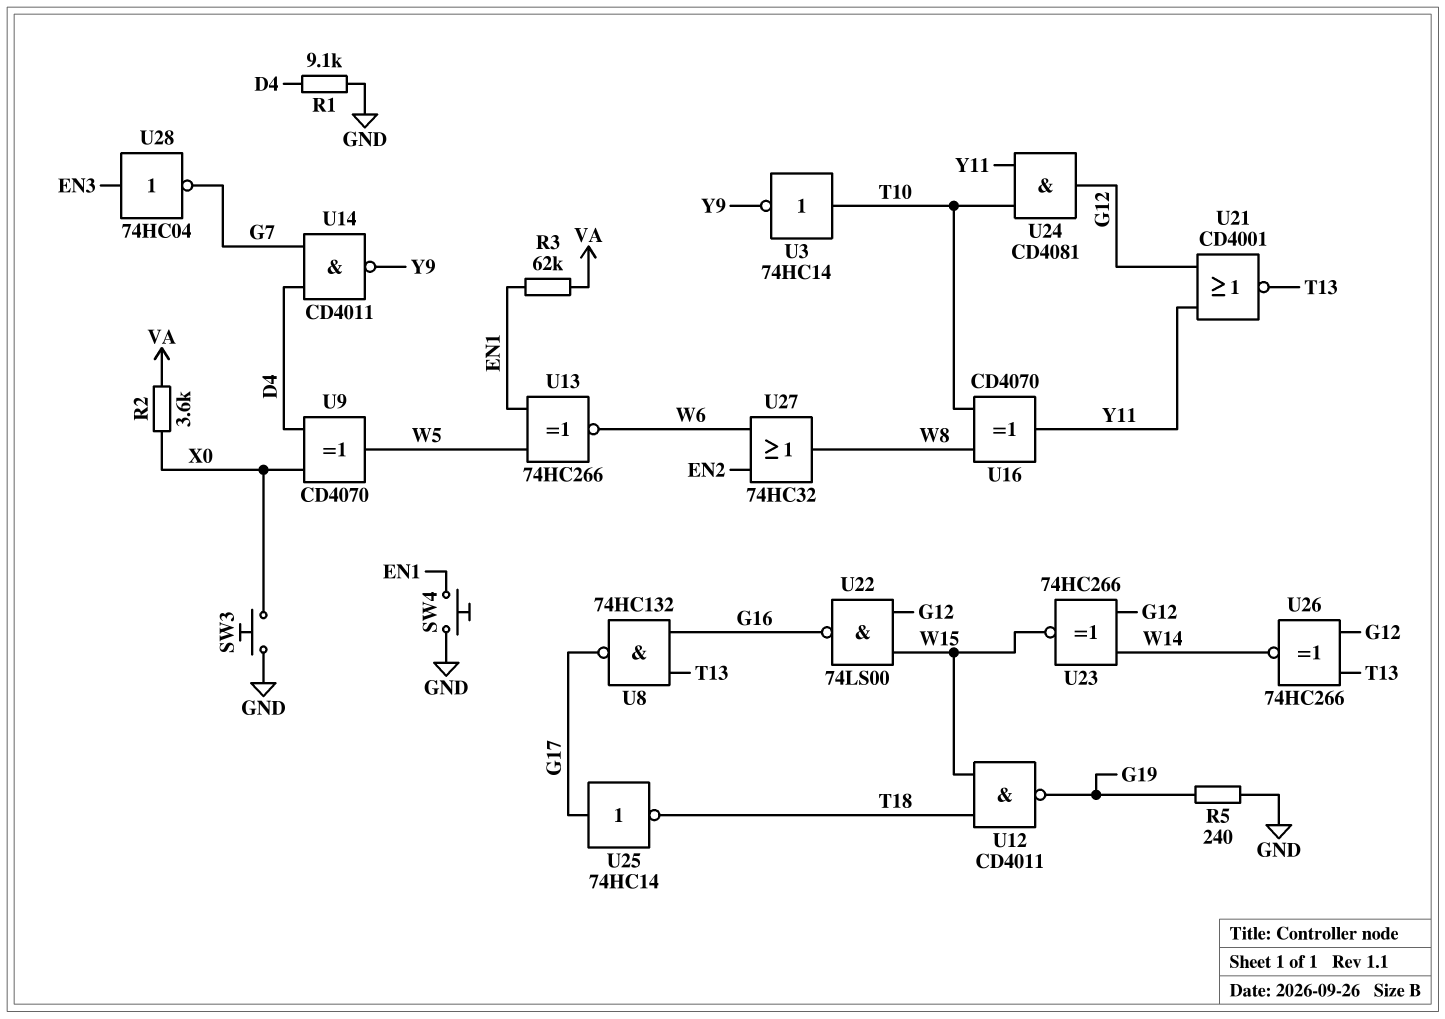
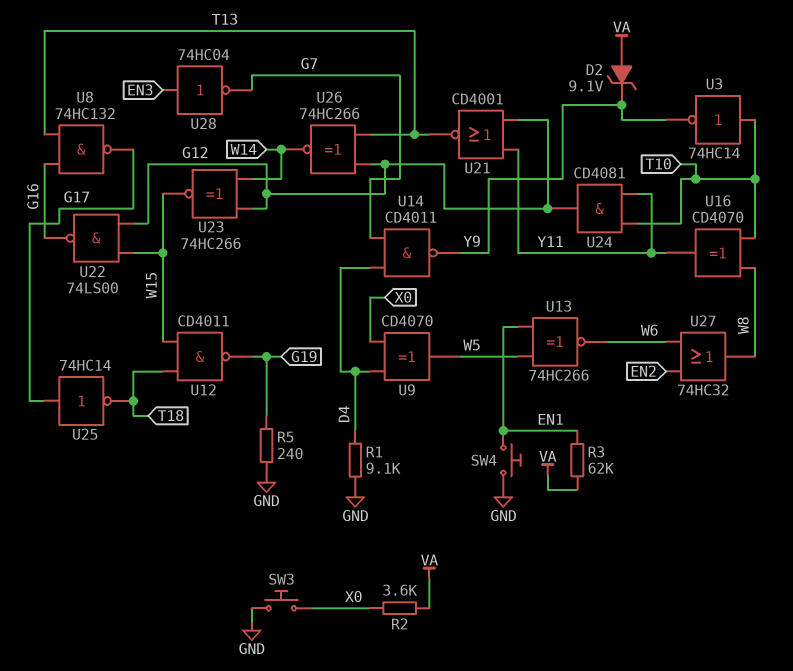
D2: none -> zener 9.1V (A VA, K Y9)

